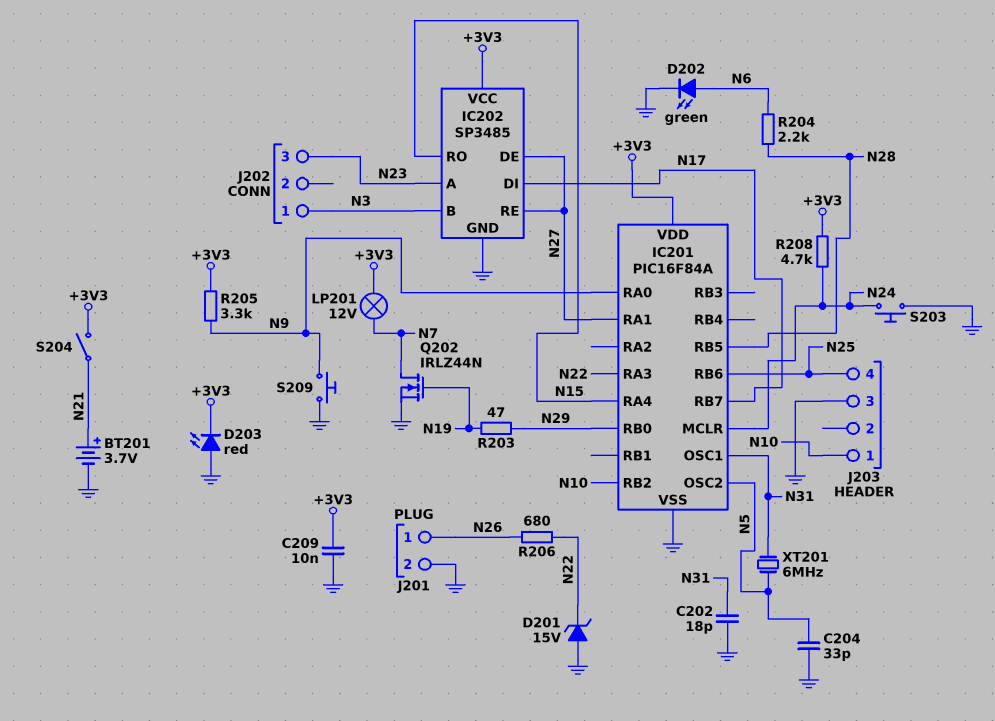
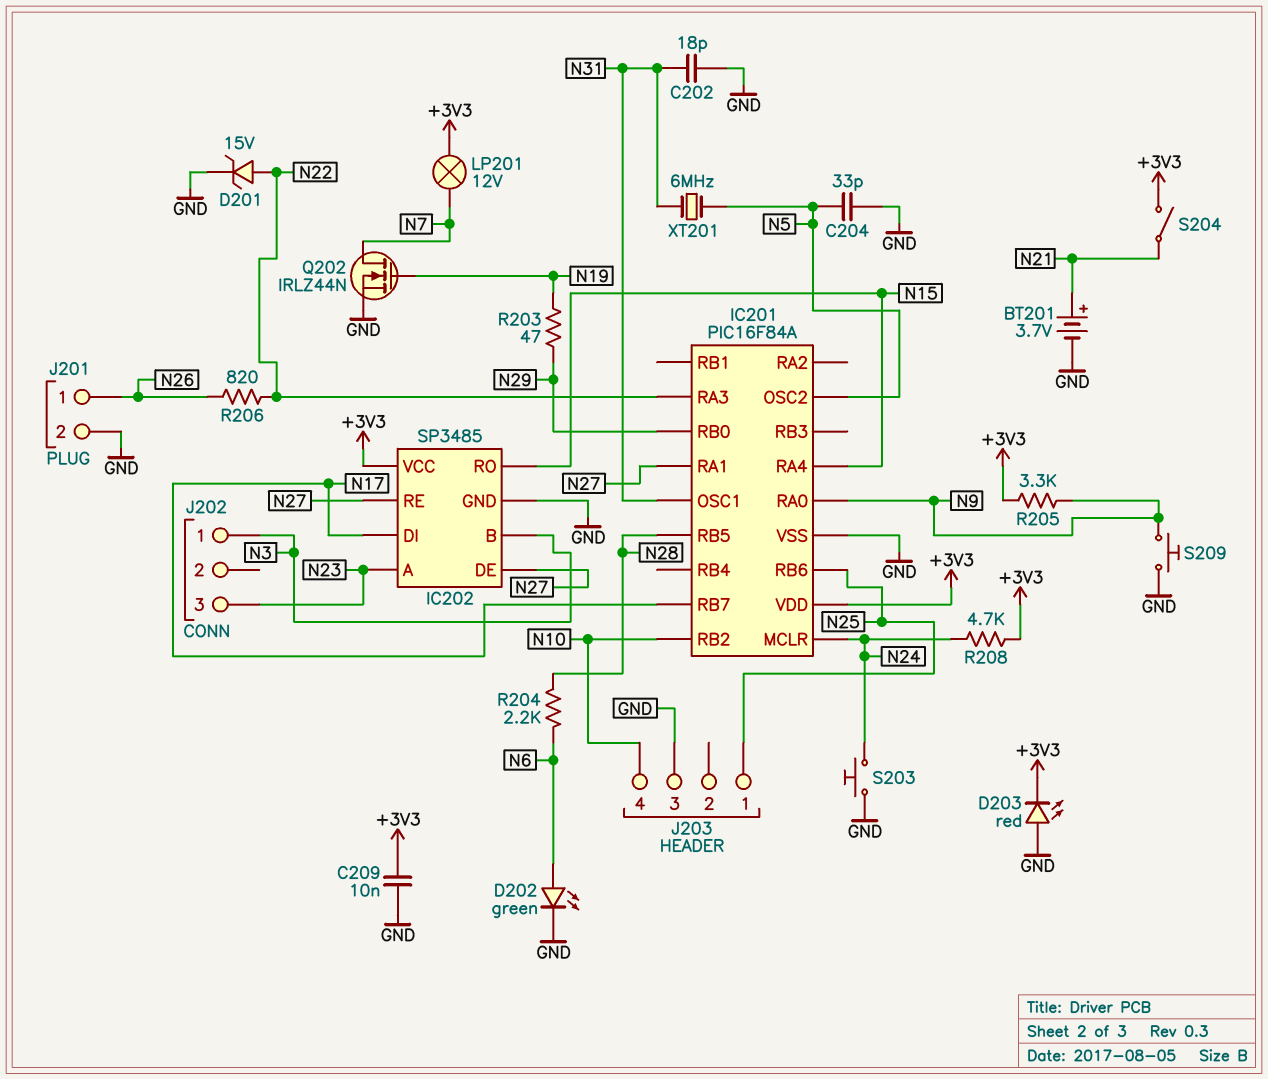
D201: zener 15V (A GND, K N22) -> zener 15V (A N22, K GND)
J203 pin 1: N10 -> N25
J203 pin 4: N25 -> N10
R206: 680 (N22, N26) -> 820 (N22, N26)

